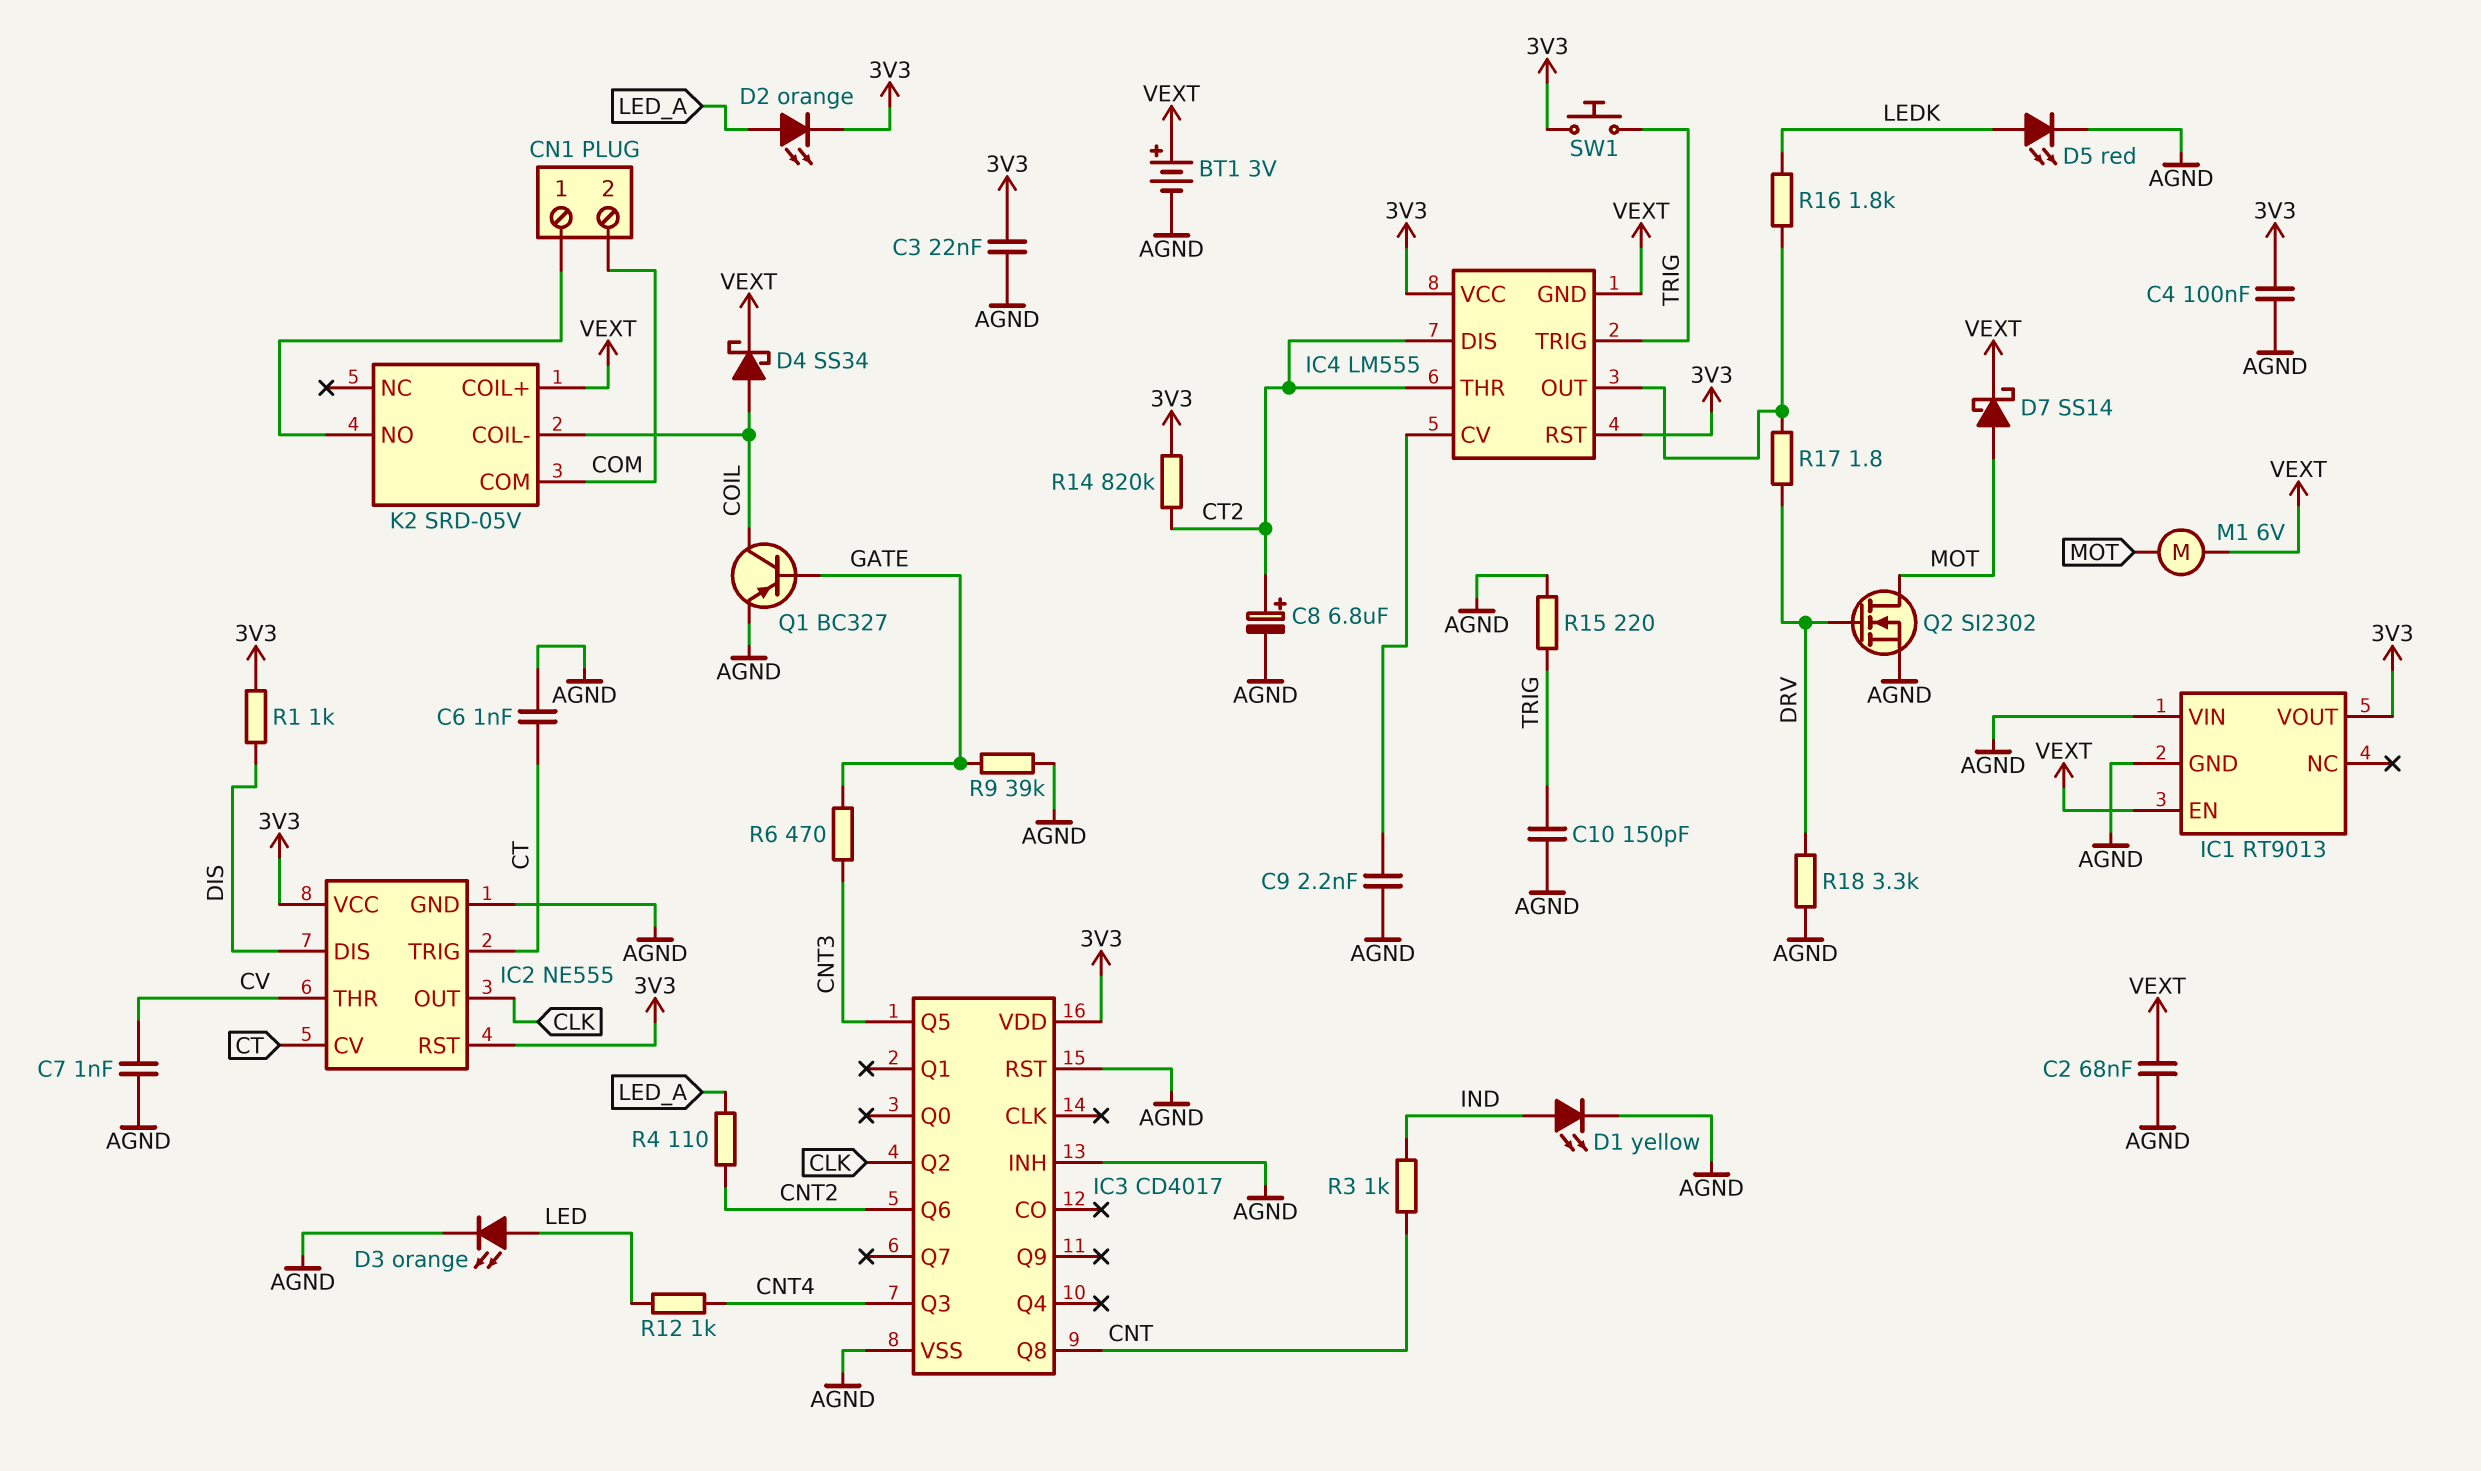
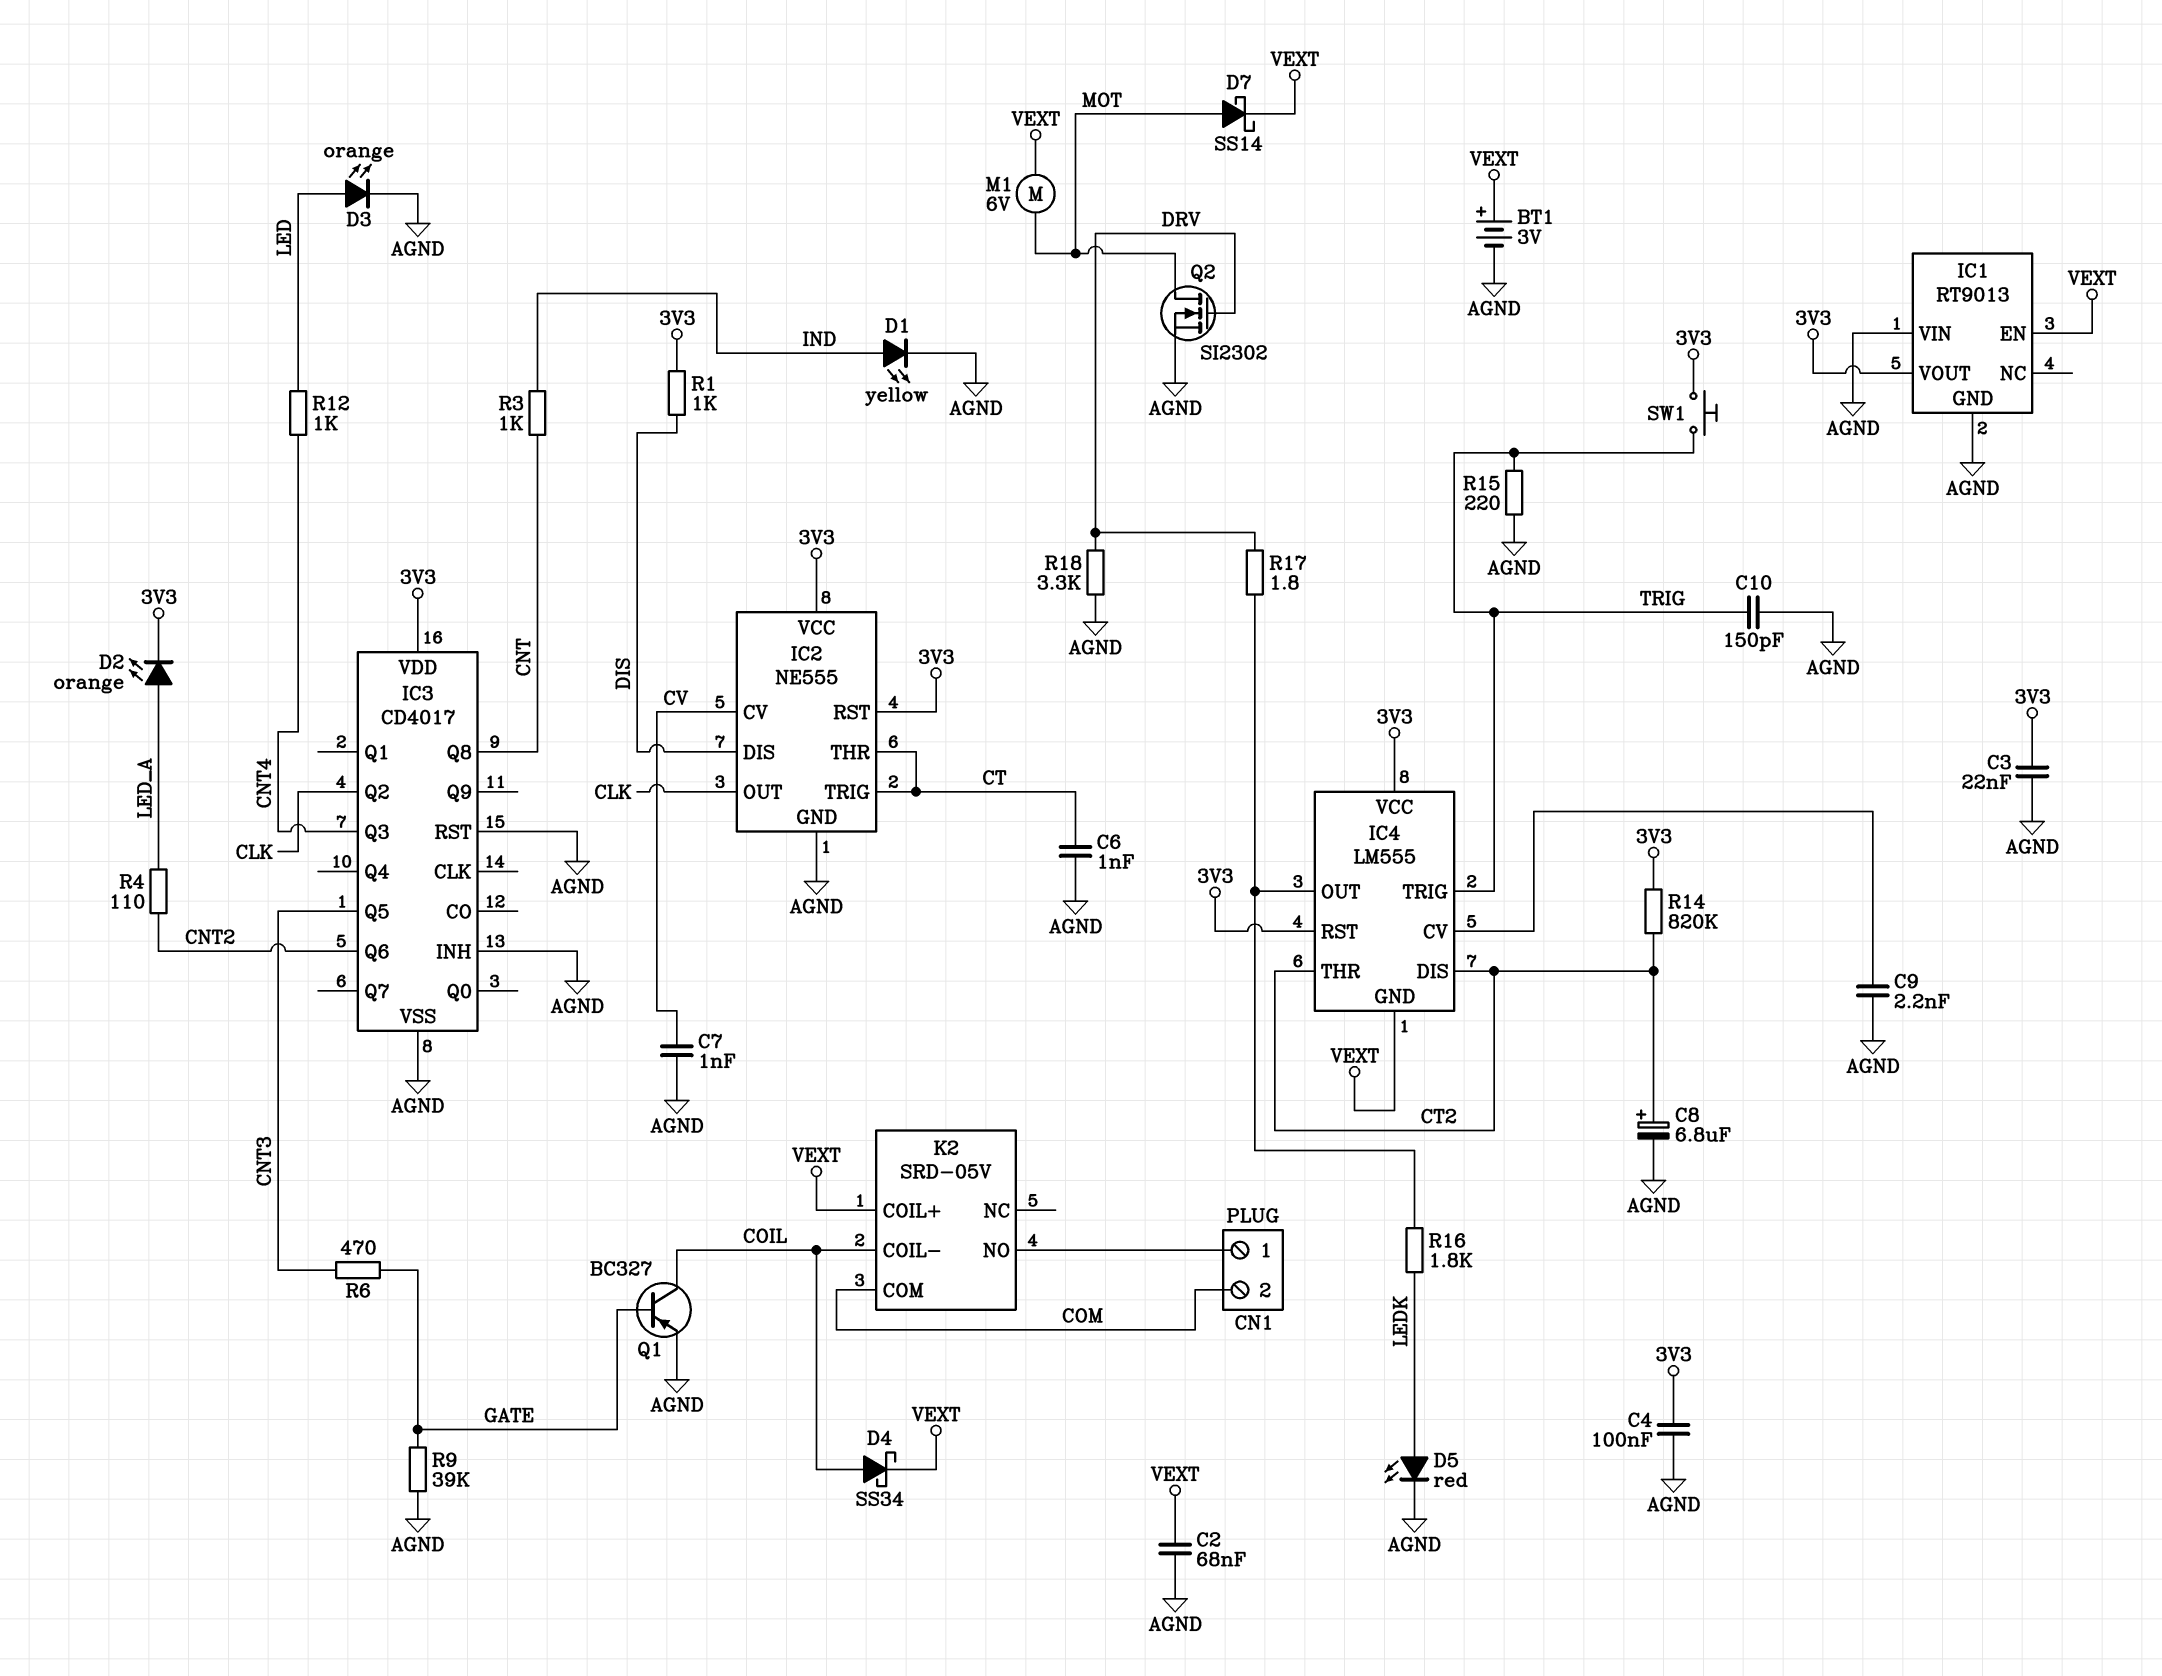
IC2 pin CV: CT -> CV
IC2 pin THR: CV -> CT

